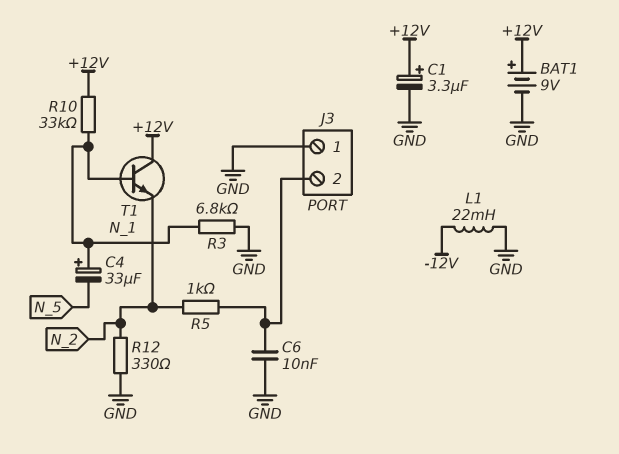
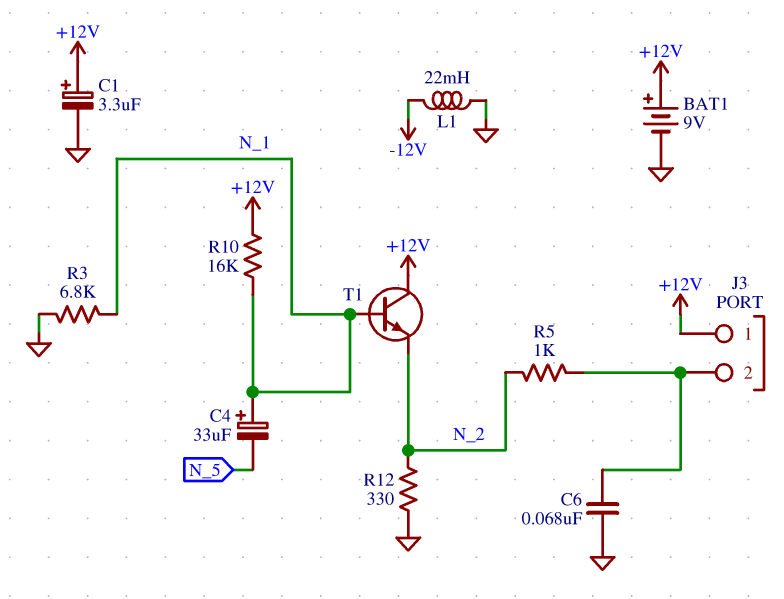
C6: 10nF (GND, J3/2) -> 68nF (GND, J3/2)
J3 pin 1: GND -> +12V
R10: 33k (+12V, N_1) -> 16k (+12V, N_1)

